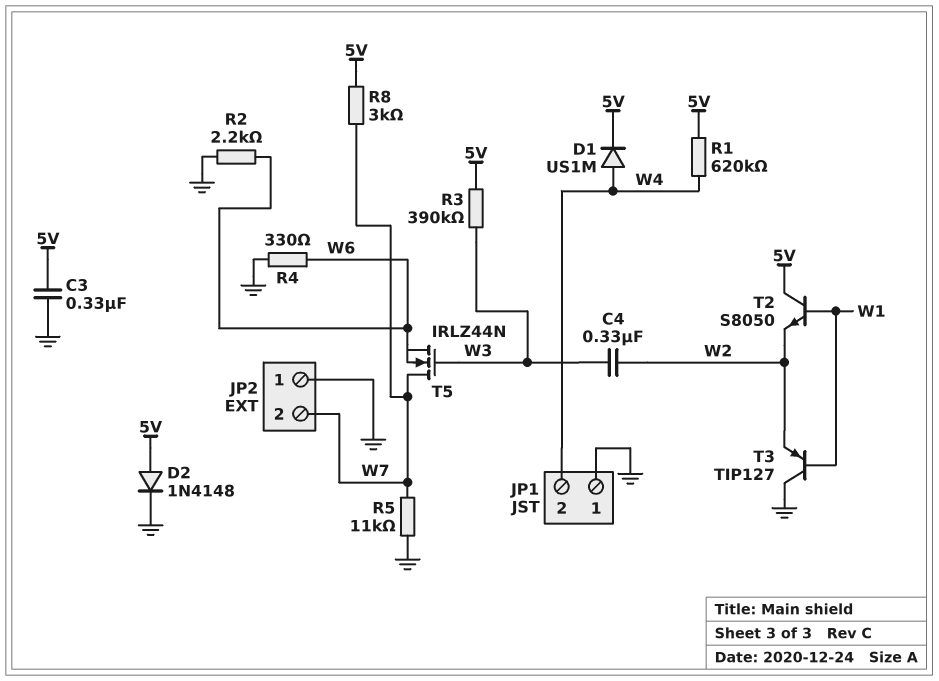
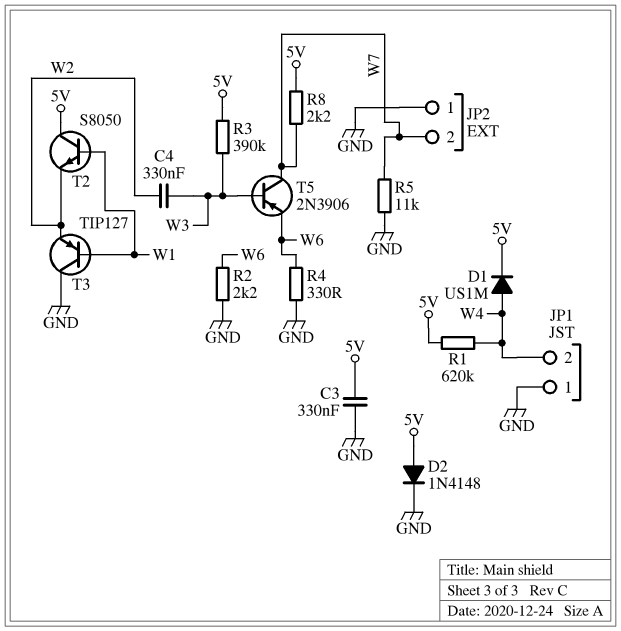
R8: 3k (5V, W7) -> 2.2k (5V, W7)
T5: NMOS IRLZ44N (G W3, D W7, S W6) -> PNP 2N3906 (B W3, C W7, E W6)

